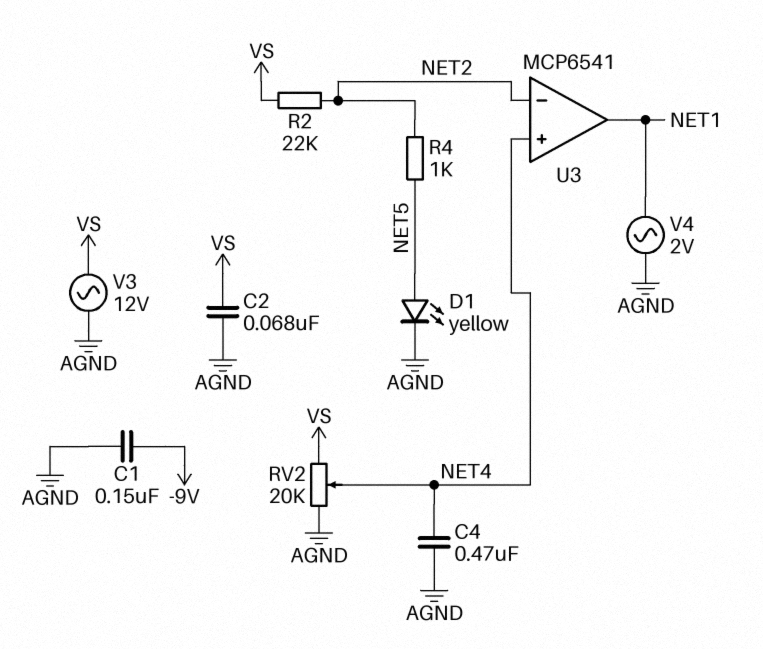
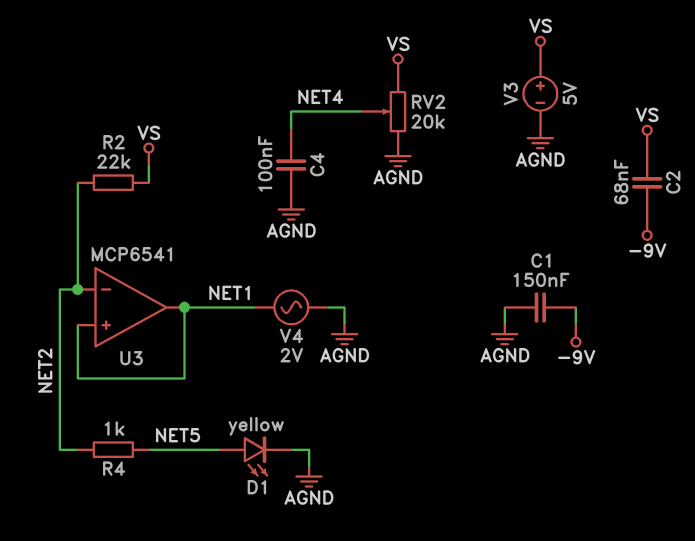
C2: 68nF (AGND, VS) -> 68nF (-9V, VS)
C4: 470nF (AGND, NET4) -> 100nF (AGND, NET4)
U3 pin in+: NET4 -> NET1
V3: AC 12V (AGND, VS) -> 5V (plus VS, minus AGND)

